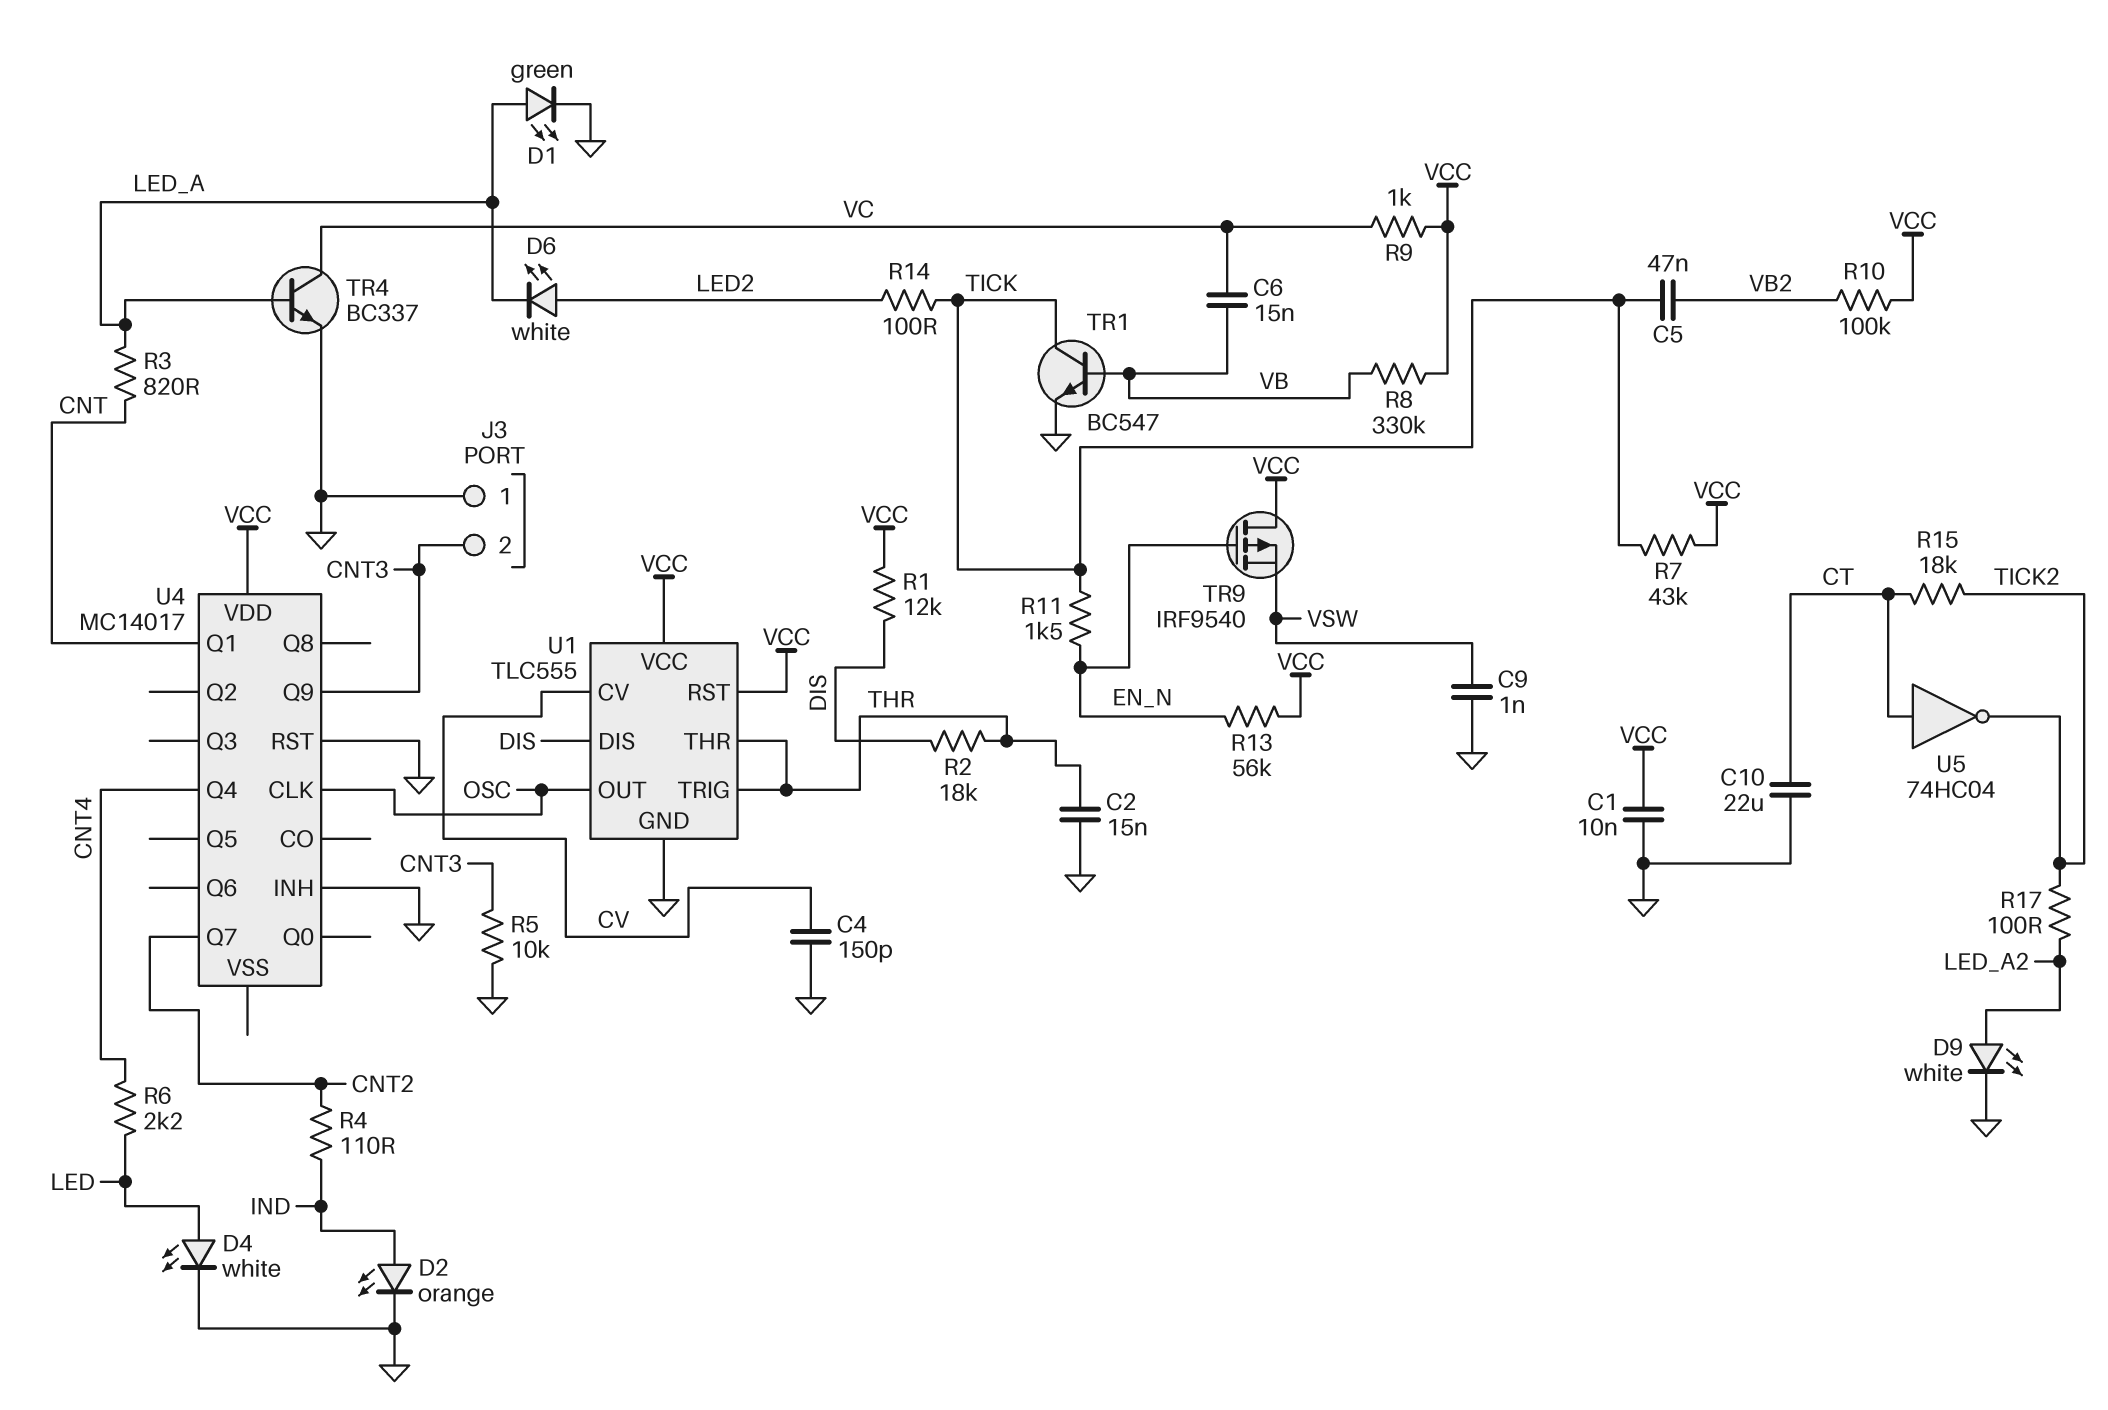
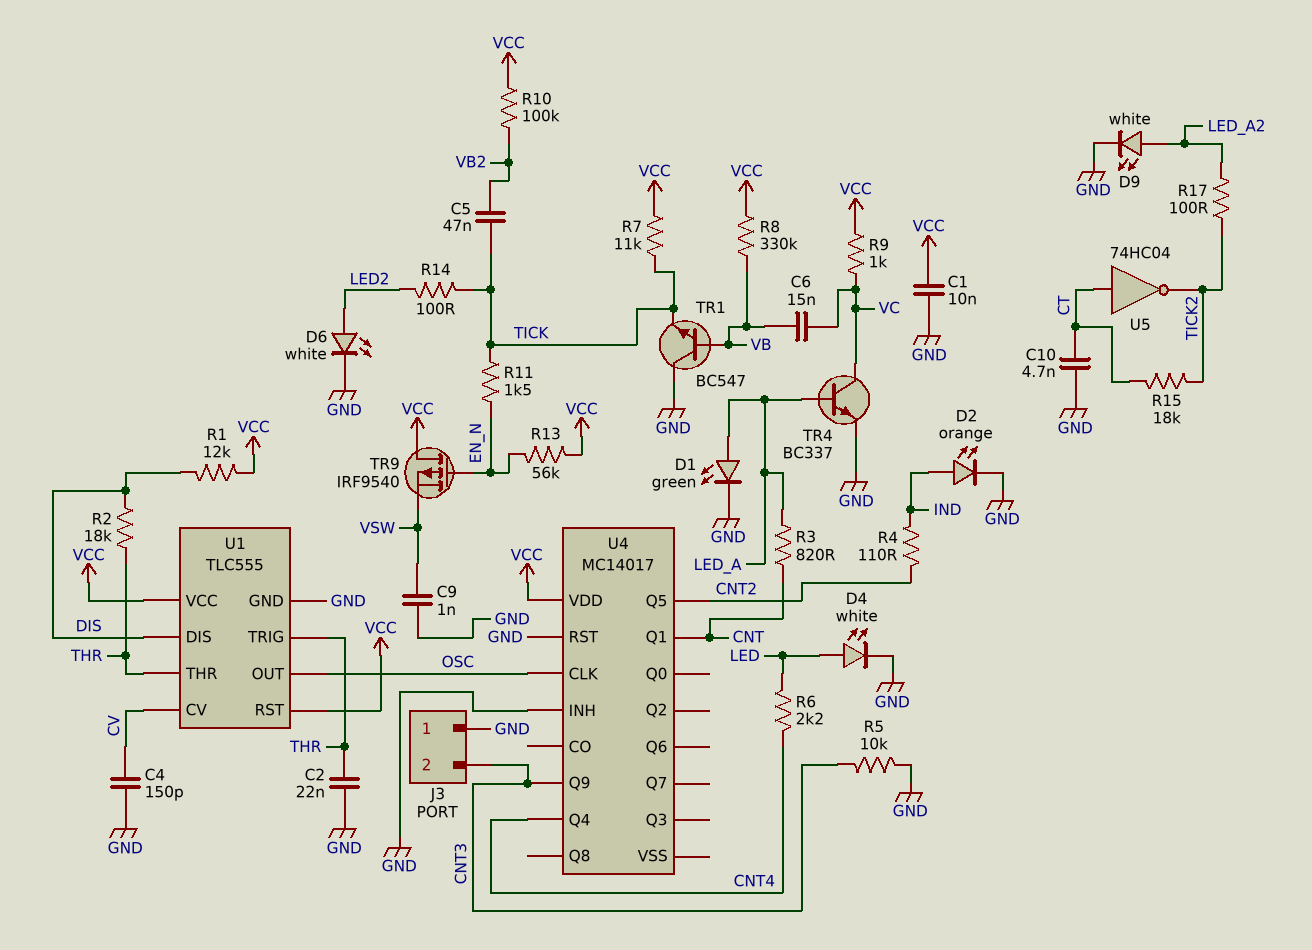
C2: 15nF (GND, THR) -> 22nF (GND, THR)
C10: 22uF (CT, GND) -> 4.7nF (CT, GND)
D6: LED white (A LED2, K LED_A) -> LED white (A LED2, K GND)
R7: 43k (TICK, VCC) -> 11k (TICK, VCC)
TR1: NPN BC547 (B VB, C TICK, E GND) -> NPN BC547 (B VB, C GND, E TICK)
U4 pin Q5: none -> CNT2
U4 pin Q7: CNT2 -> none

